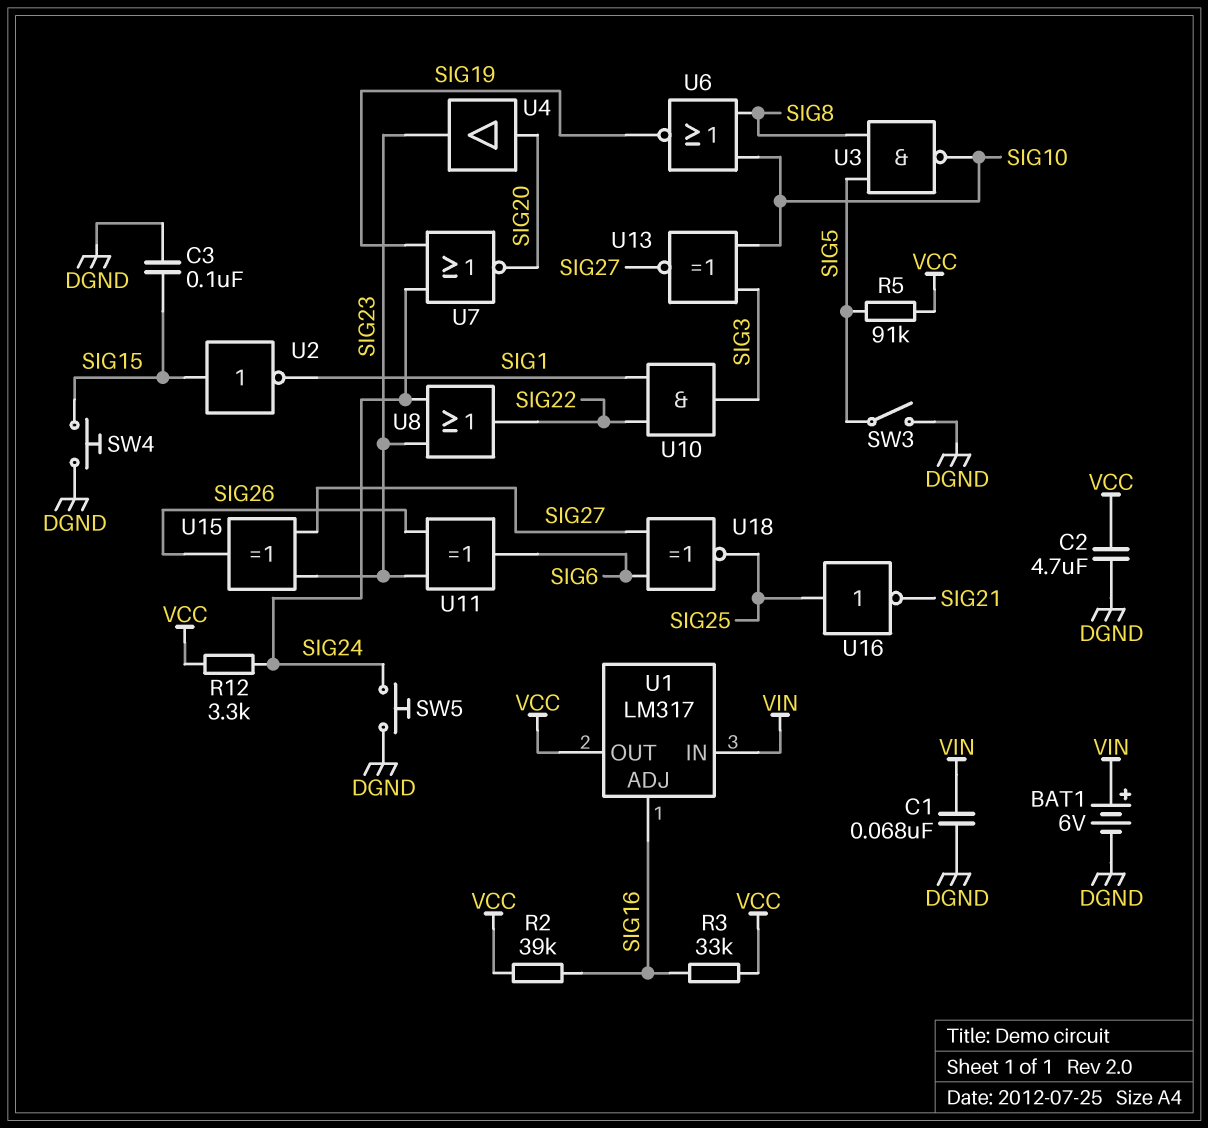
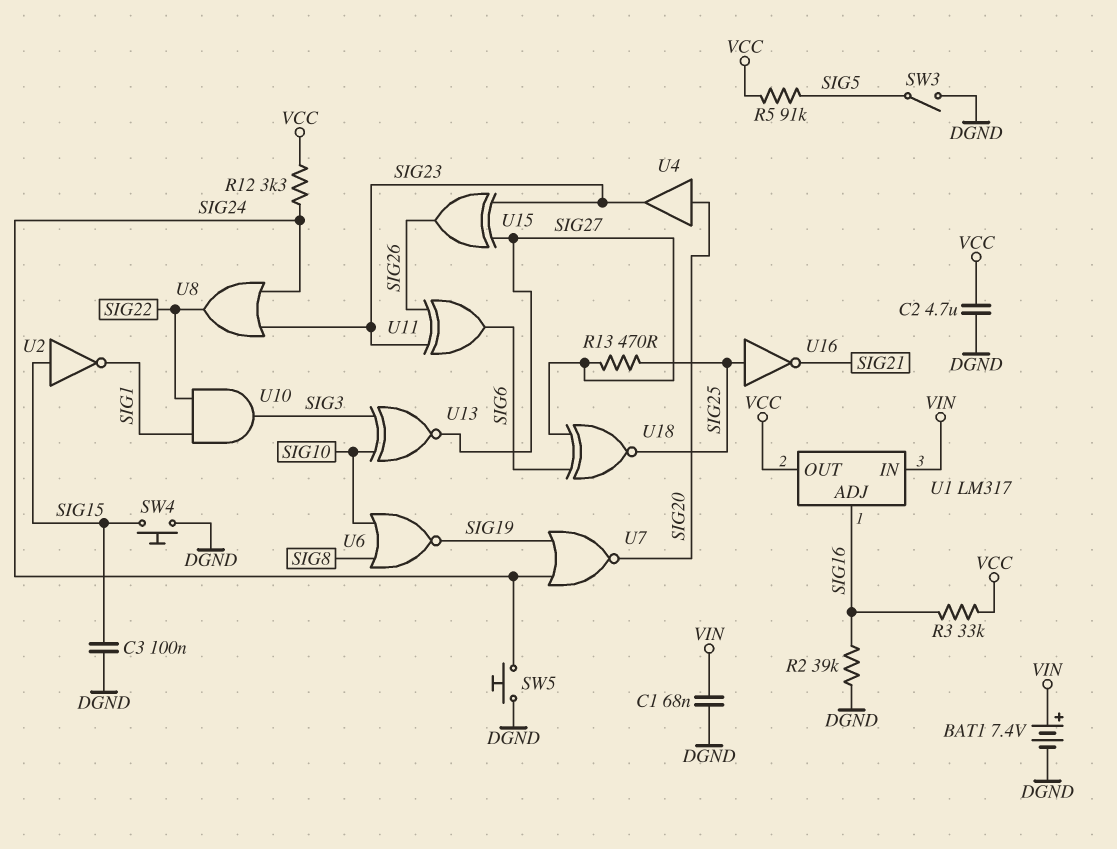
BAT1: 6V (plus VIN, minus DGND) -> 7.4V (plus VIN, minus DGND)
R2: 39k (SIG16, VCC) -> 39k (DGND, SIG16)
R13: none -> 470 (SIG25, SIG27)
U3: NAND (in SIG5, in SIG8, out SIG10) -> none

